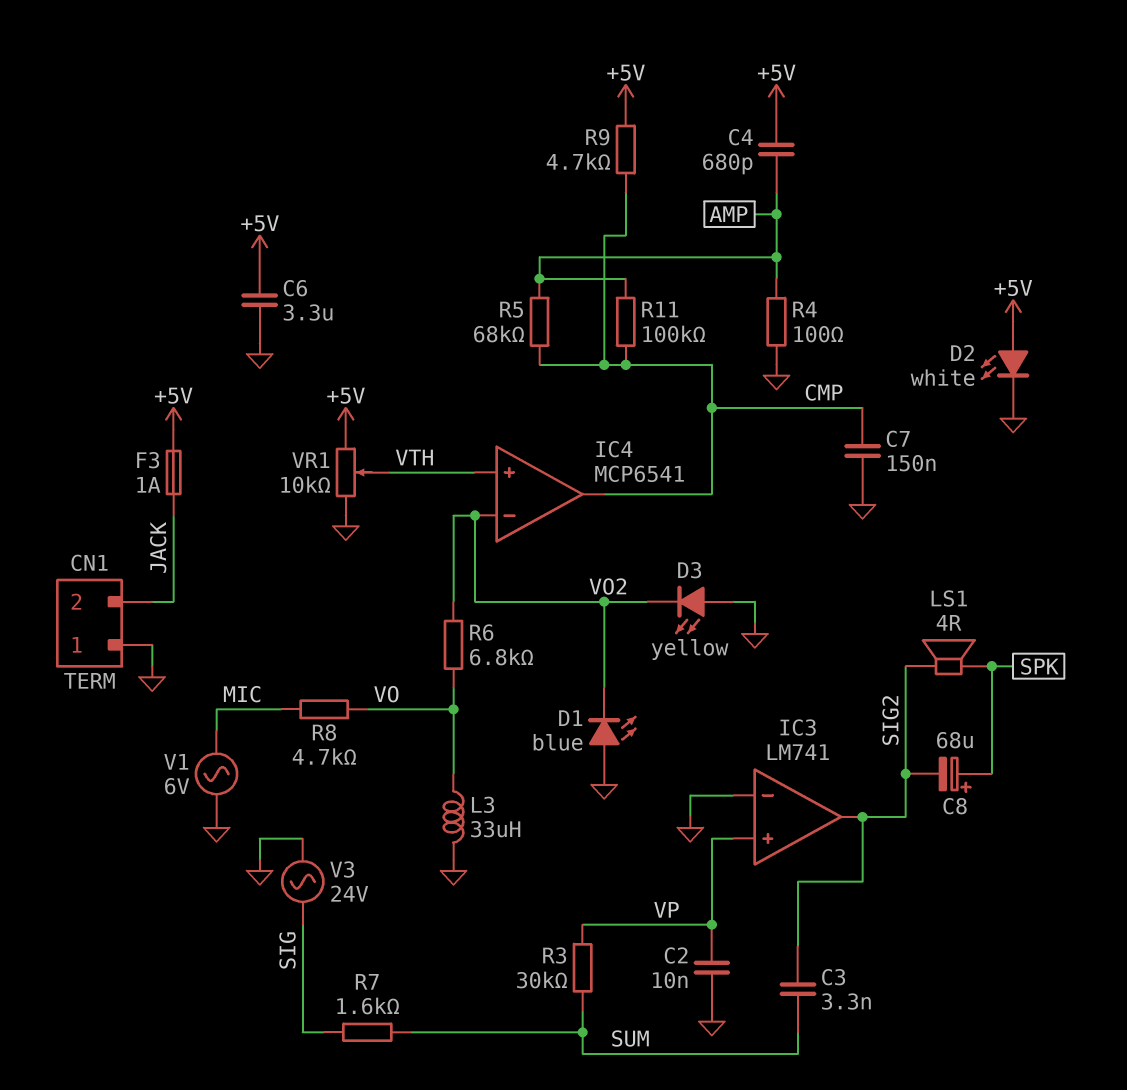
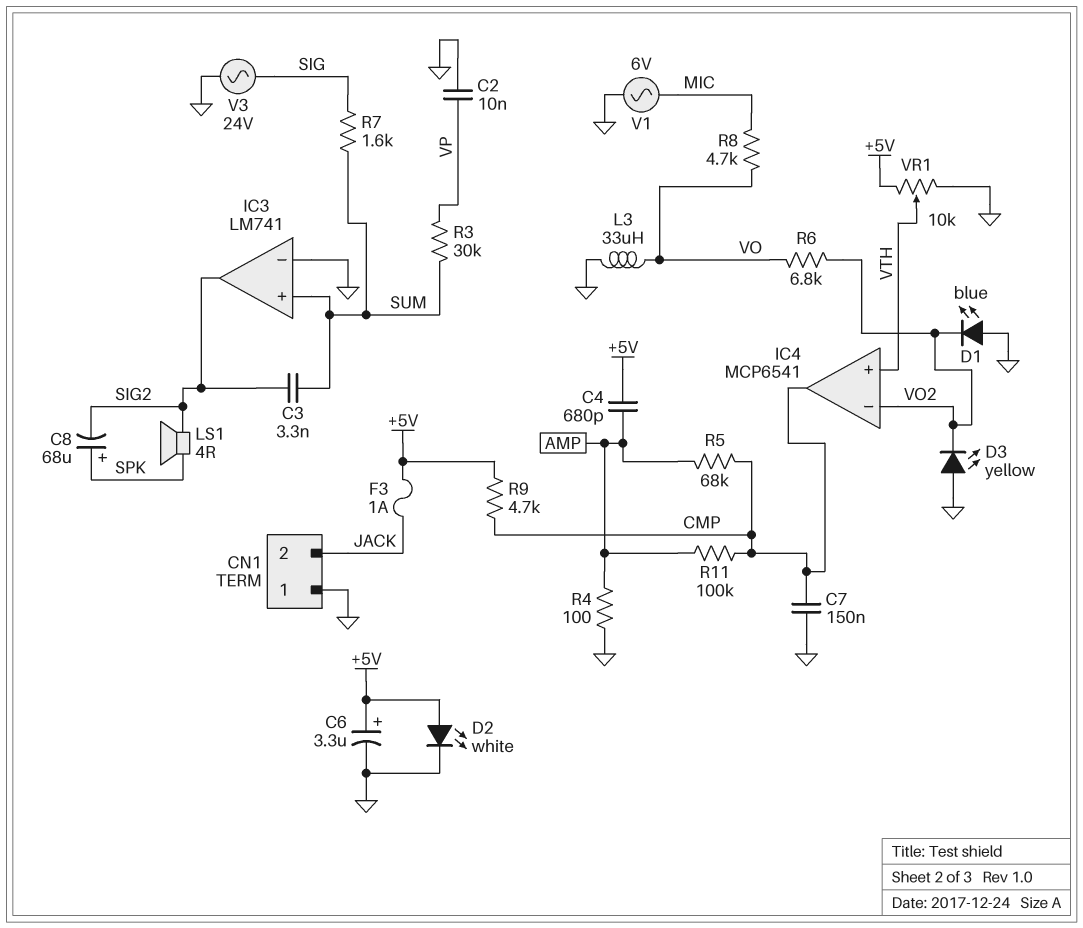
C6: 3.3uF (+5V, GND) -> 3.3uF (plus +5V, minus GND)
IC3 pin in+: VP -> SUM

